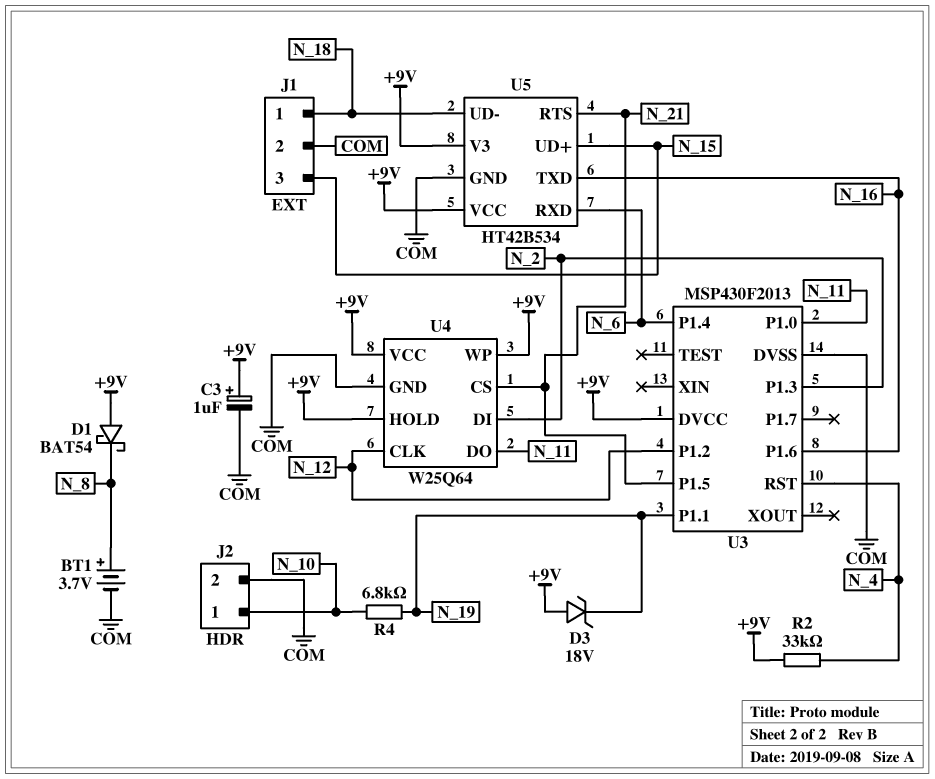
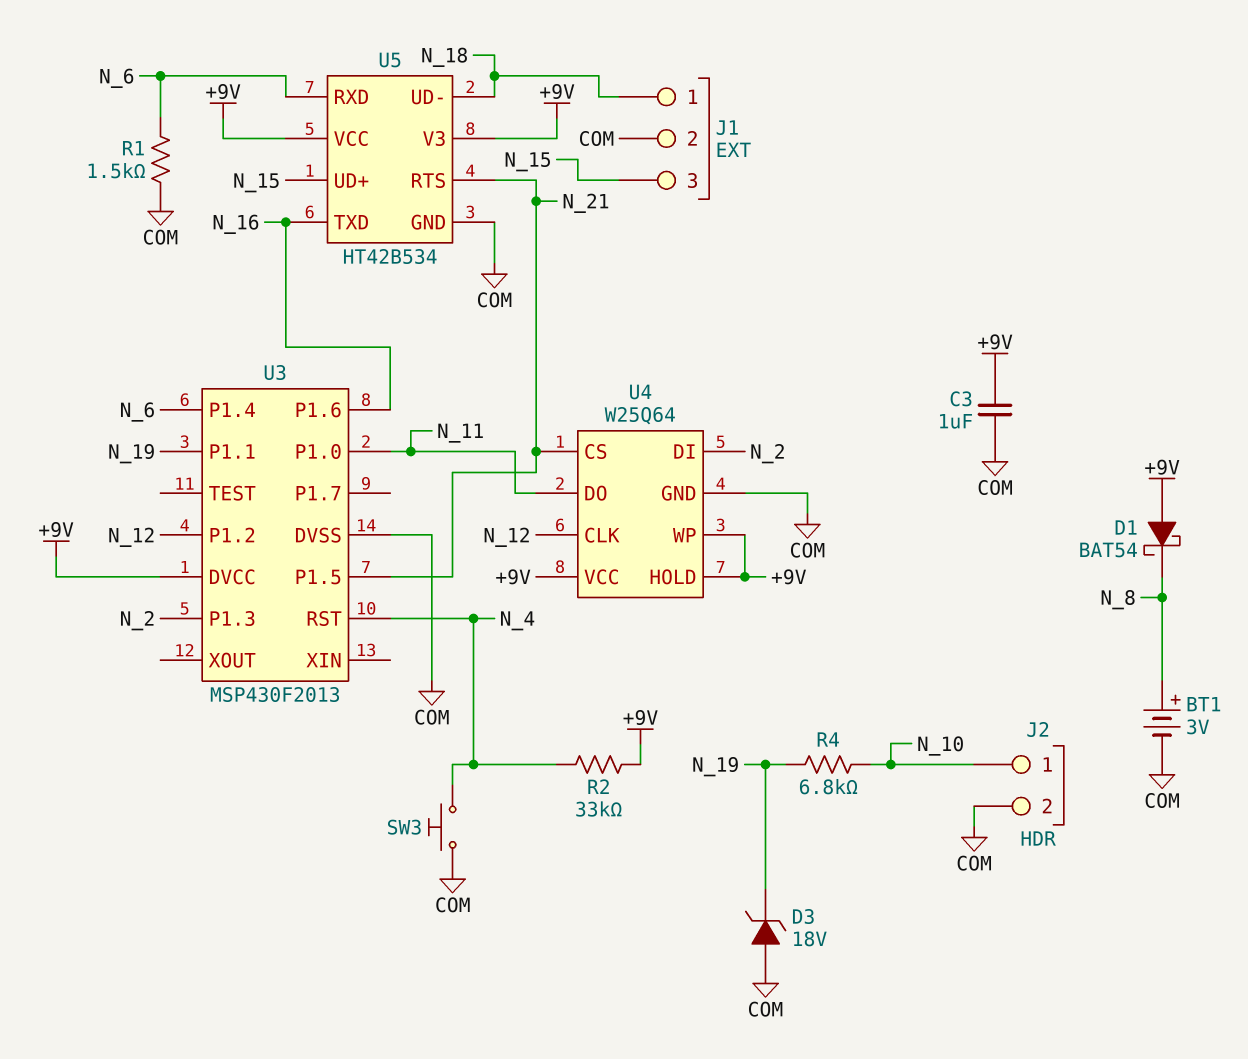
BT1: 3.7V (plus N_8, minus COM) -> 3V (plus N_8, minus COM)
C3: 1uF (plus +9V, minus COM) -> 1uF (+9V, COM)
D3: zener 18V (A +9V, K N_19) -> zener 18V (A COM, K N_19)
R1: none -> 1.5k (COM, N_6)
SW3: none -> button (COM, N_4)

